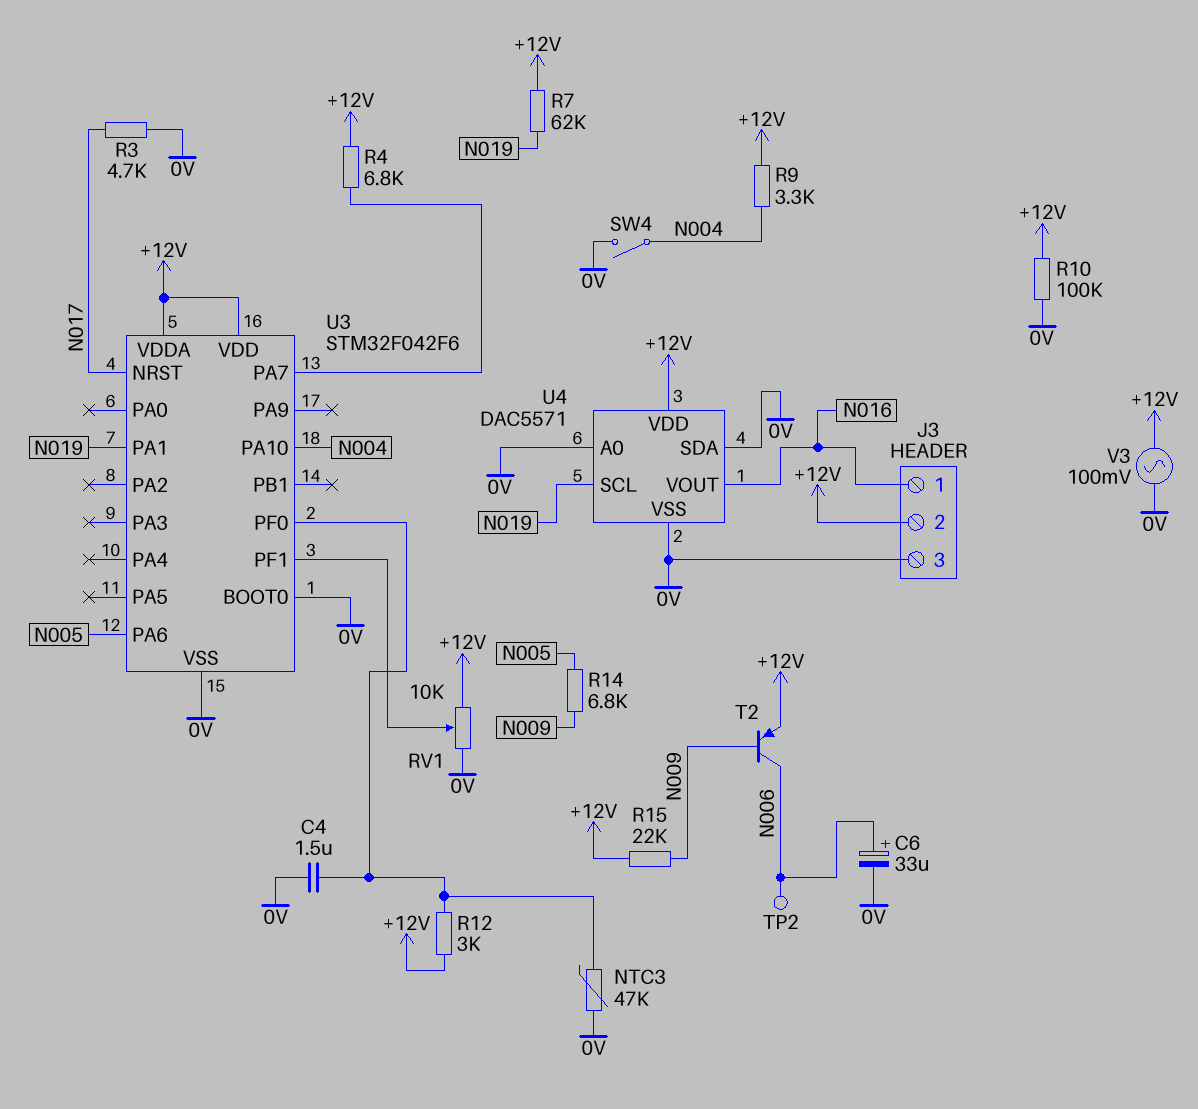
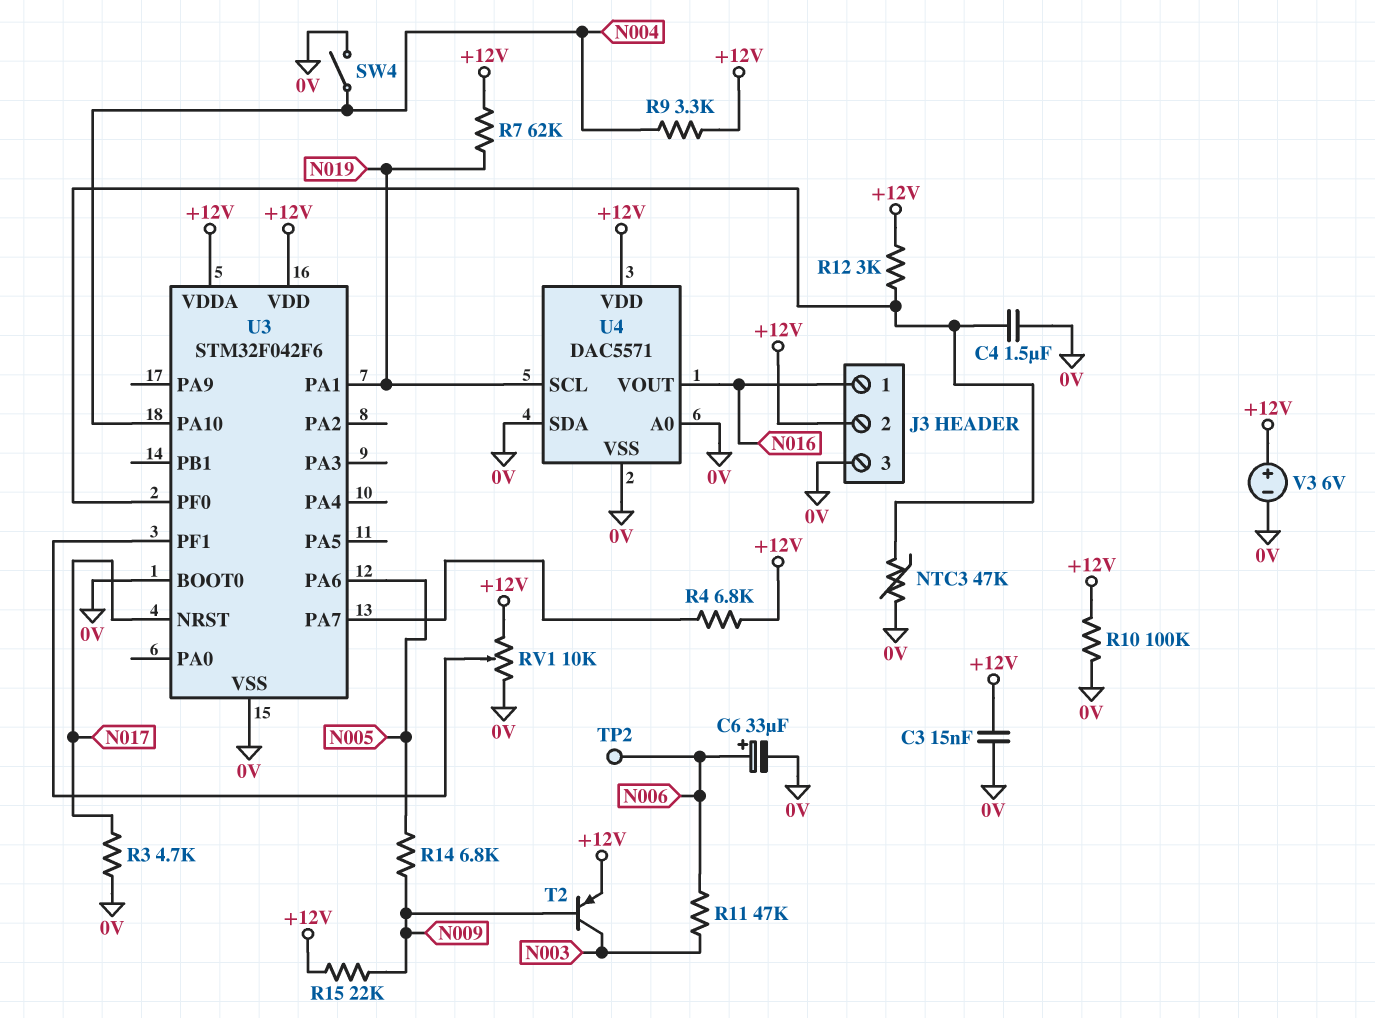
C3: none -> 15nF (+12V, 0V)
R11: none -> 47k (N003, N006)
T2: PNP (B N009, C N006, E +12V) -> PNP (B N009, C N003, E +12V)
V3: AC 100mV (+12V, 0V) -> 6V (plus +12V, minus 0V)

